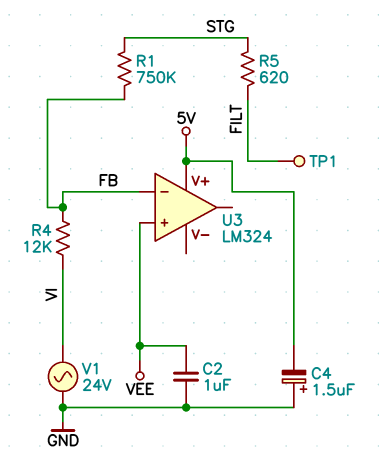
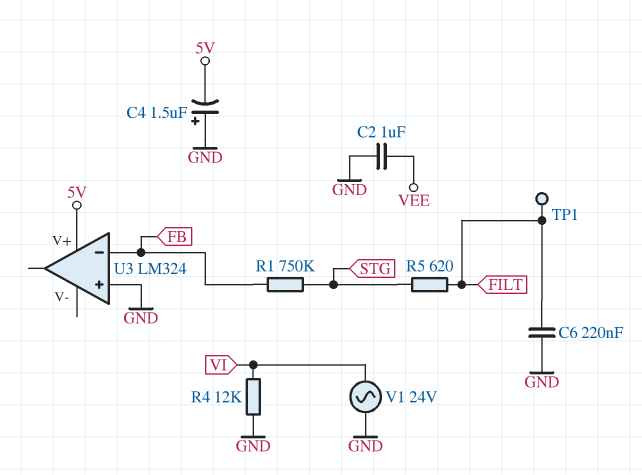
C6: none -> 220nF (FILT, GND)
R4: 12k (FB, VI) -> 12k (GND, VI)
U3 pin in+: VEE -> GND

